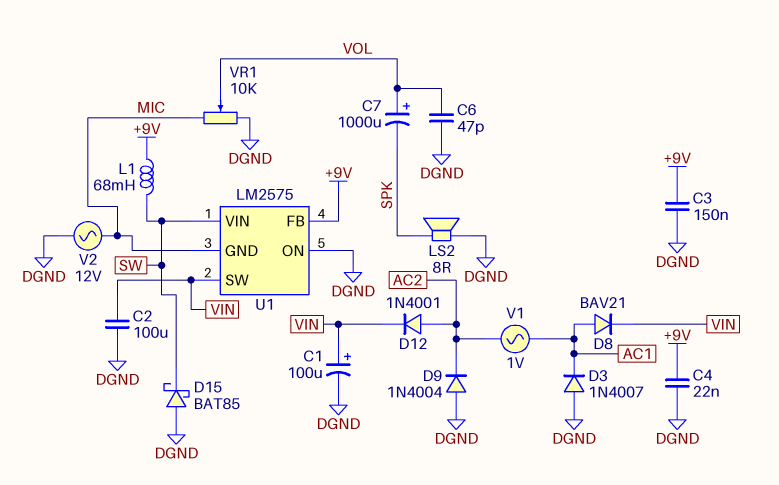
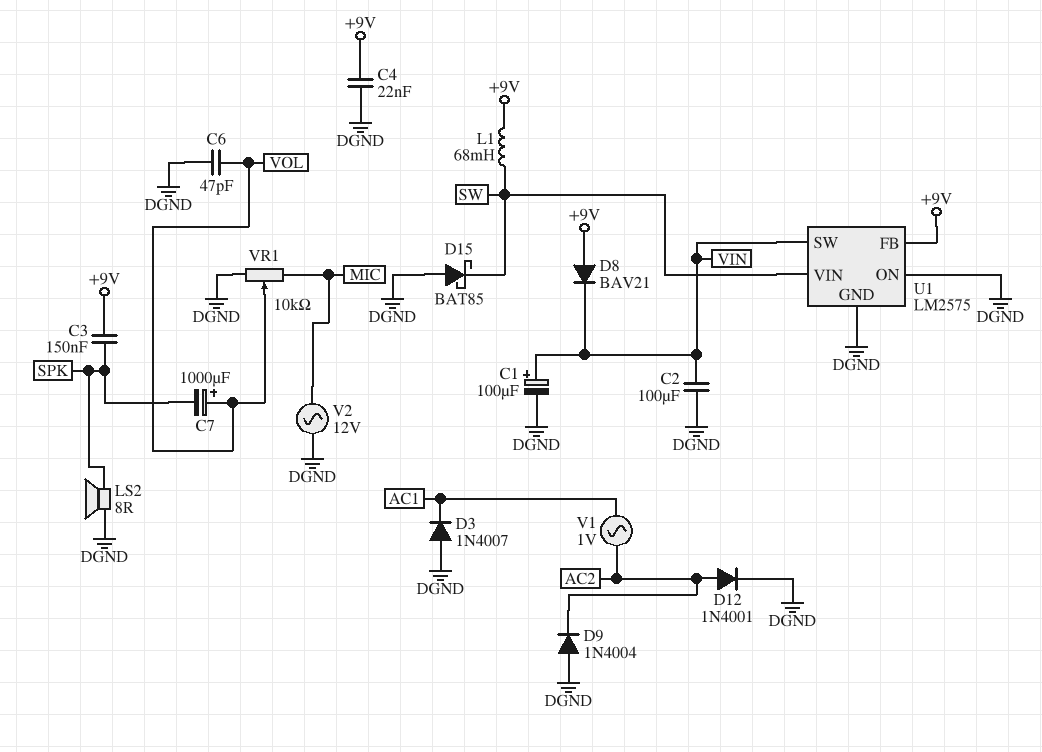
C3: 150nF (+9V, DGND) -> 150nF (+9V, SPK)
D8: diode BAV21 (A AC1, K VIN) -> diode BAV21 (A +9V, K VIN)
D12: diode 1N4001 (A AC2, K VIN) -> diode 1N4001 (A AC2, K DGND)
U1 pin GND: MIC -> DGND

